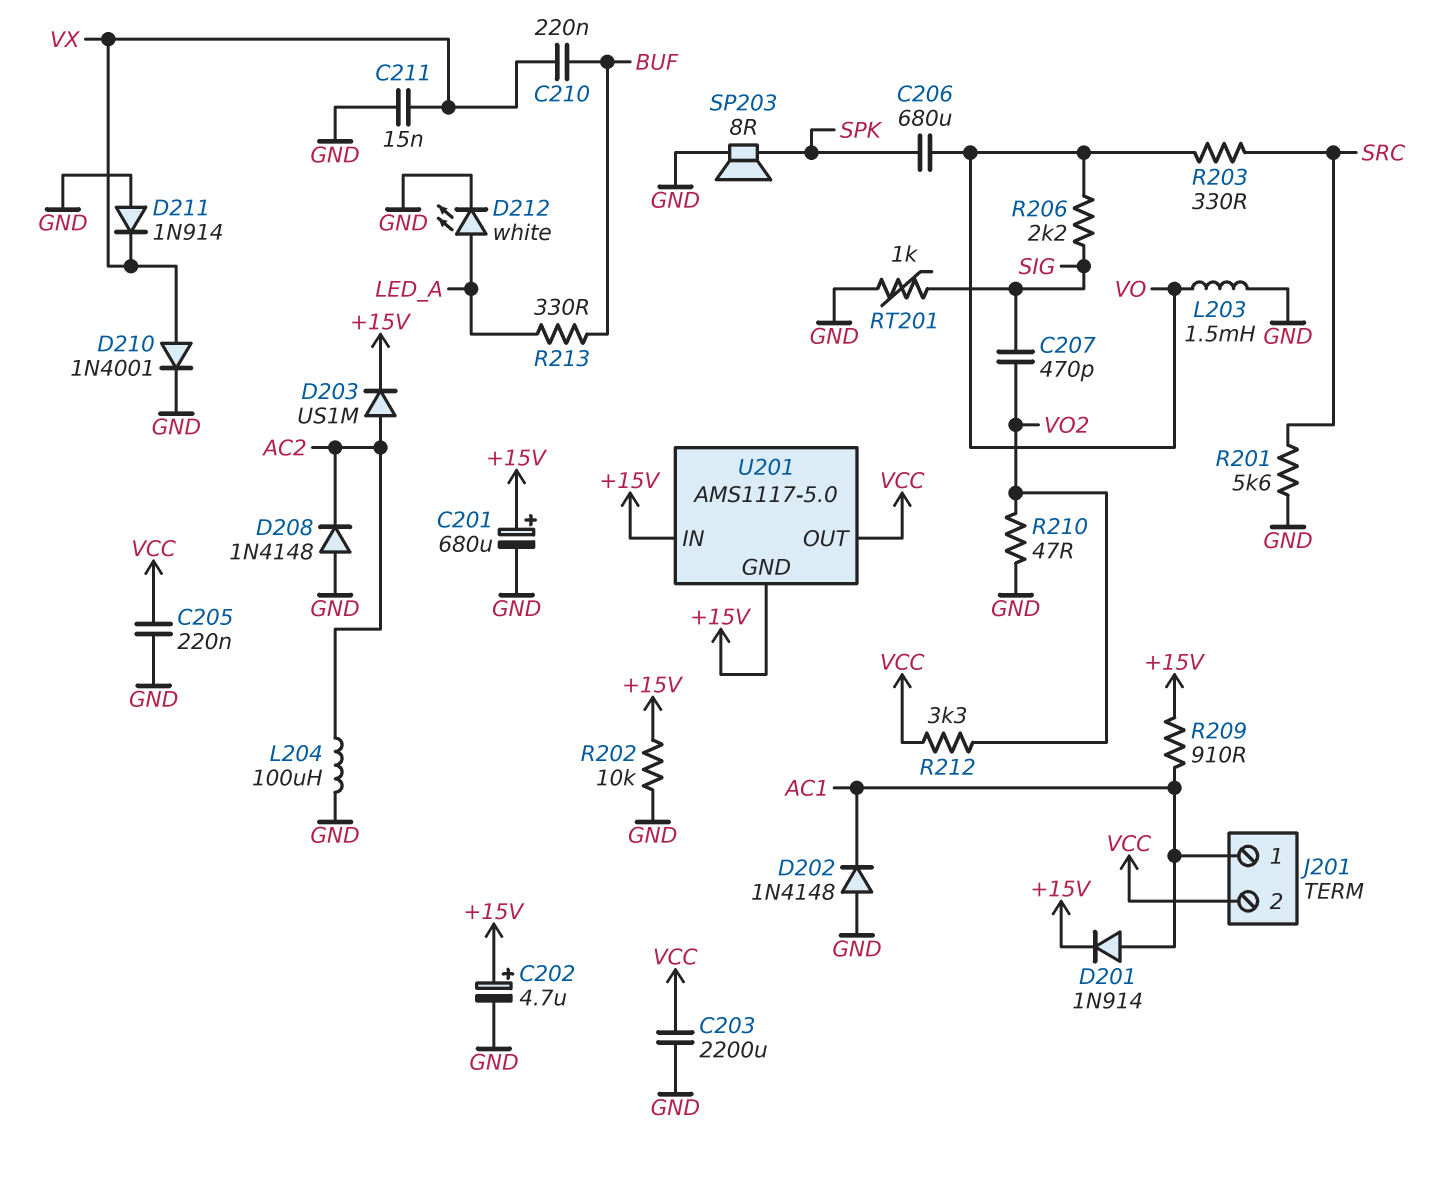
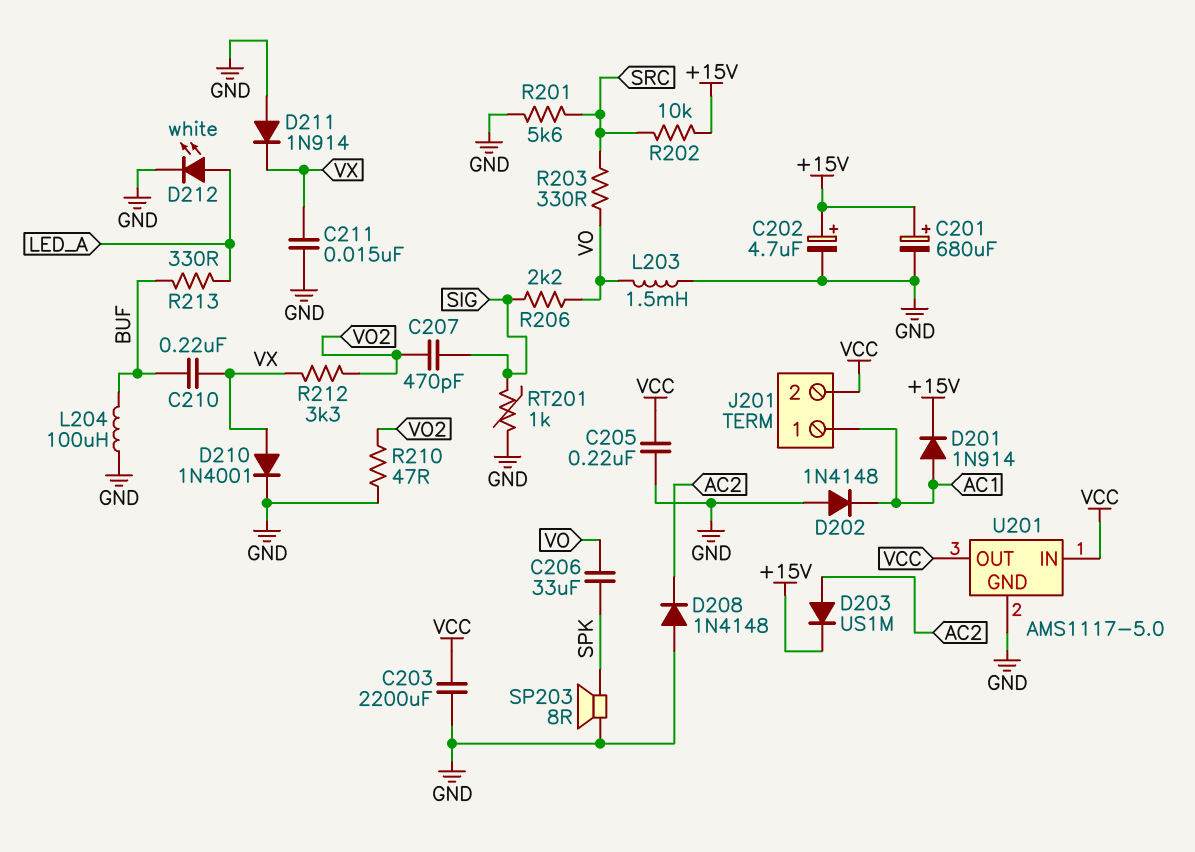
C206: 680uF (SPK, VO) -> 33uF (SPK, VO)
L204: 100uH (AC2, GND) -> 100uH (BUF, GND)
R202: 10k (+15V, GND) -> 10k (+15V, SRC)
R209: 910 (+15V, AC1) -> none
R212: 3.3k (VCC, VO2) -> 3.3k (VO2, VX)
U201 pin GND: +15V -> GND
U201 pin IN: +15V -> VCC

